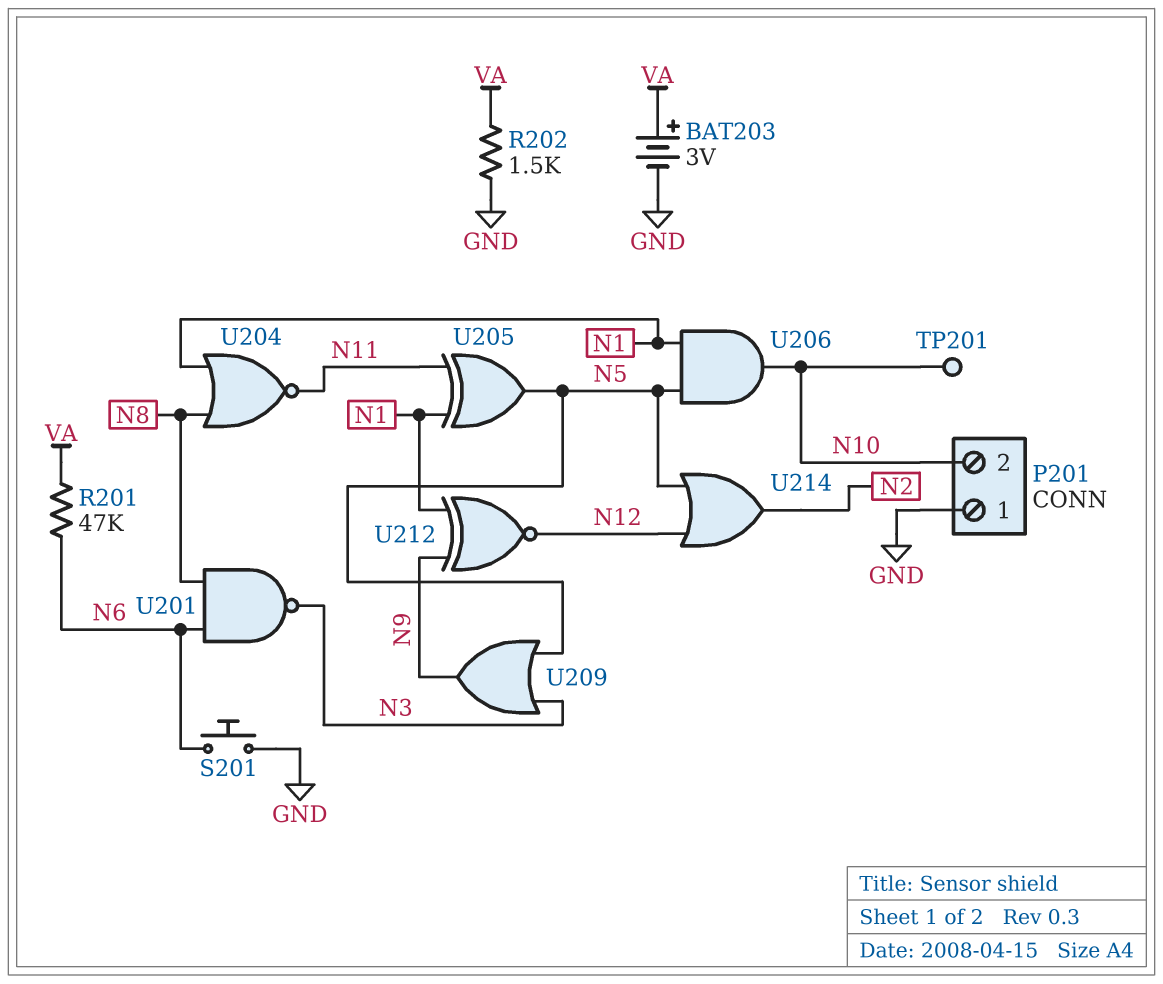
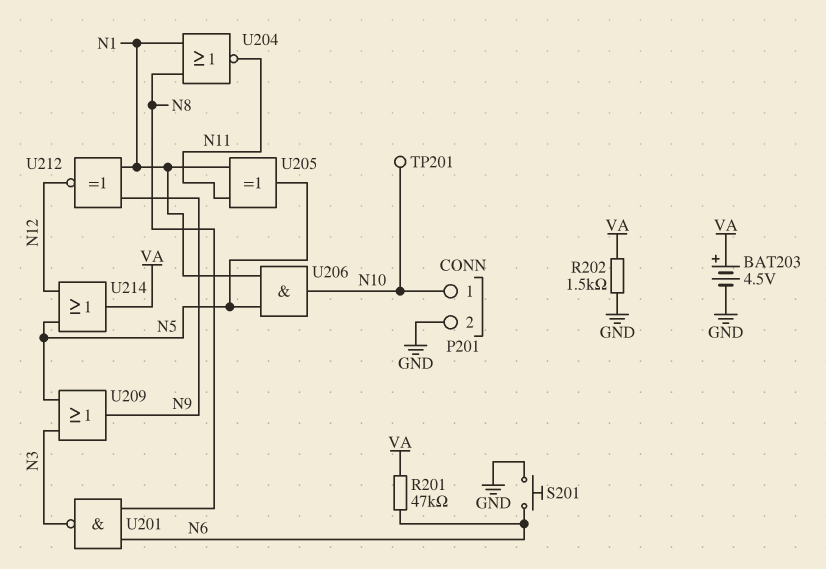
BAT203: 3V (plus VA, minus GND) -> 4.5V (plus VA, minus GND)
P201 pin 1: GND -> N10
P201 pin 2: N10 -> GND
U214: OR (in N5, in N12, out N2) -> OR (in N5, in N12, out VA)

